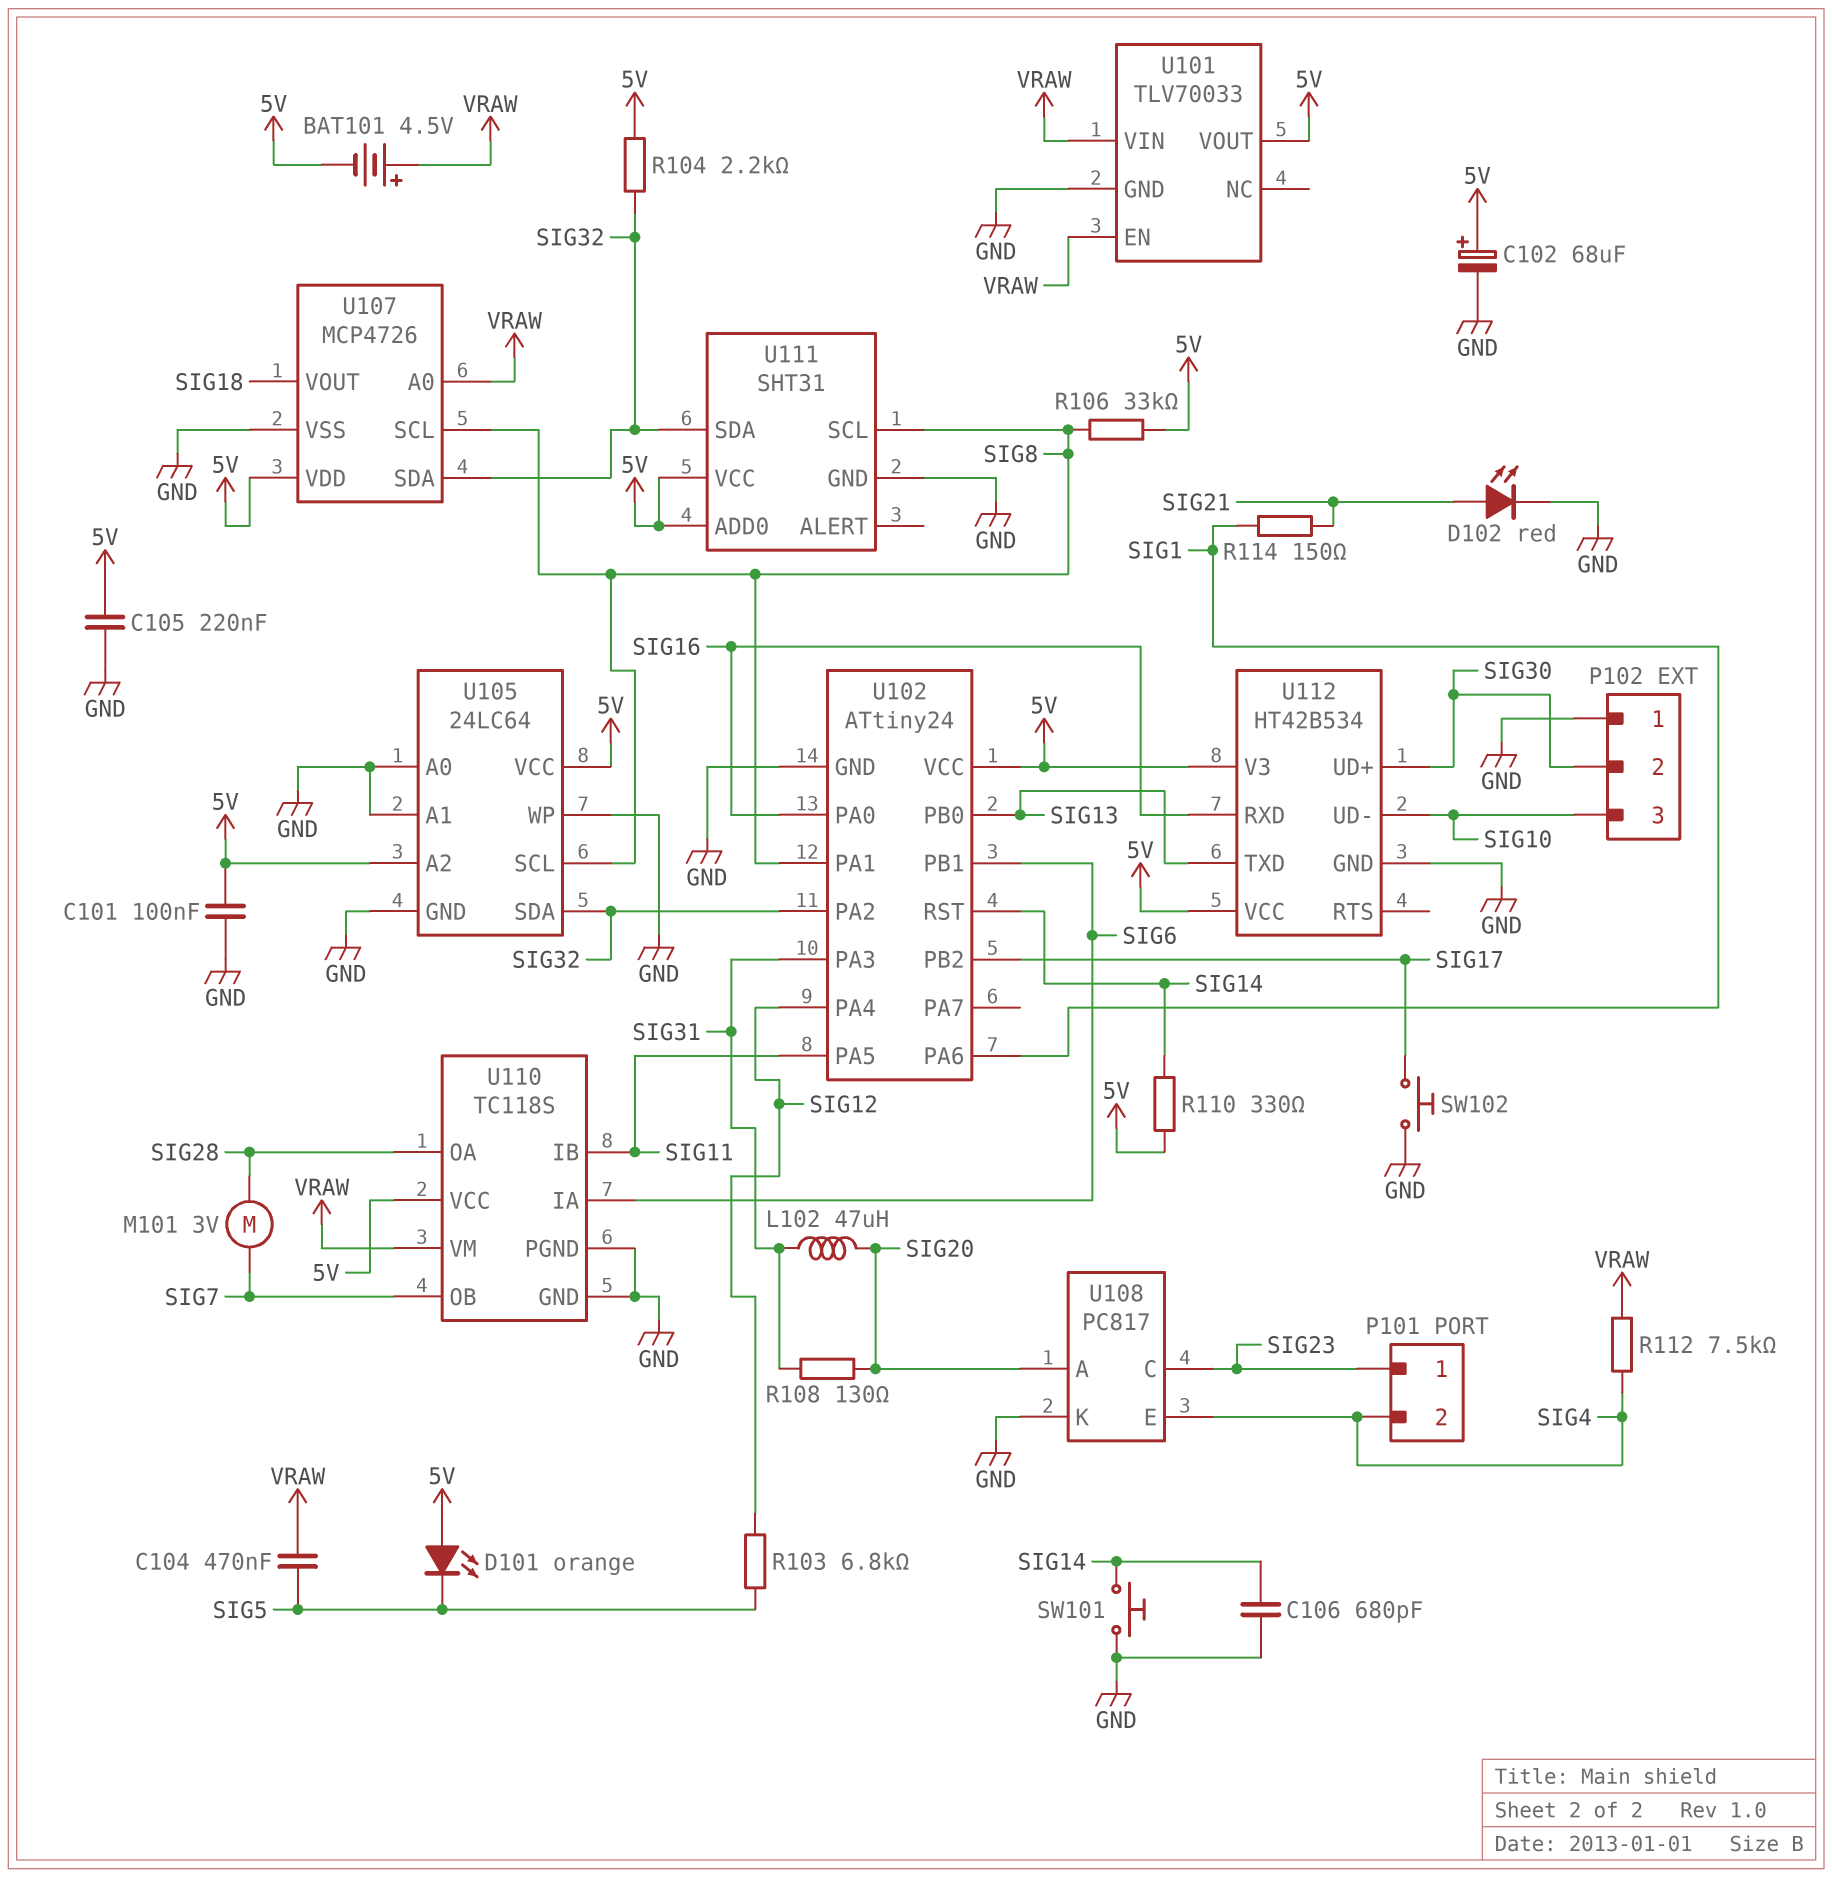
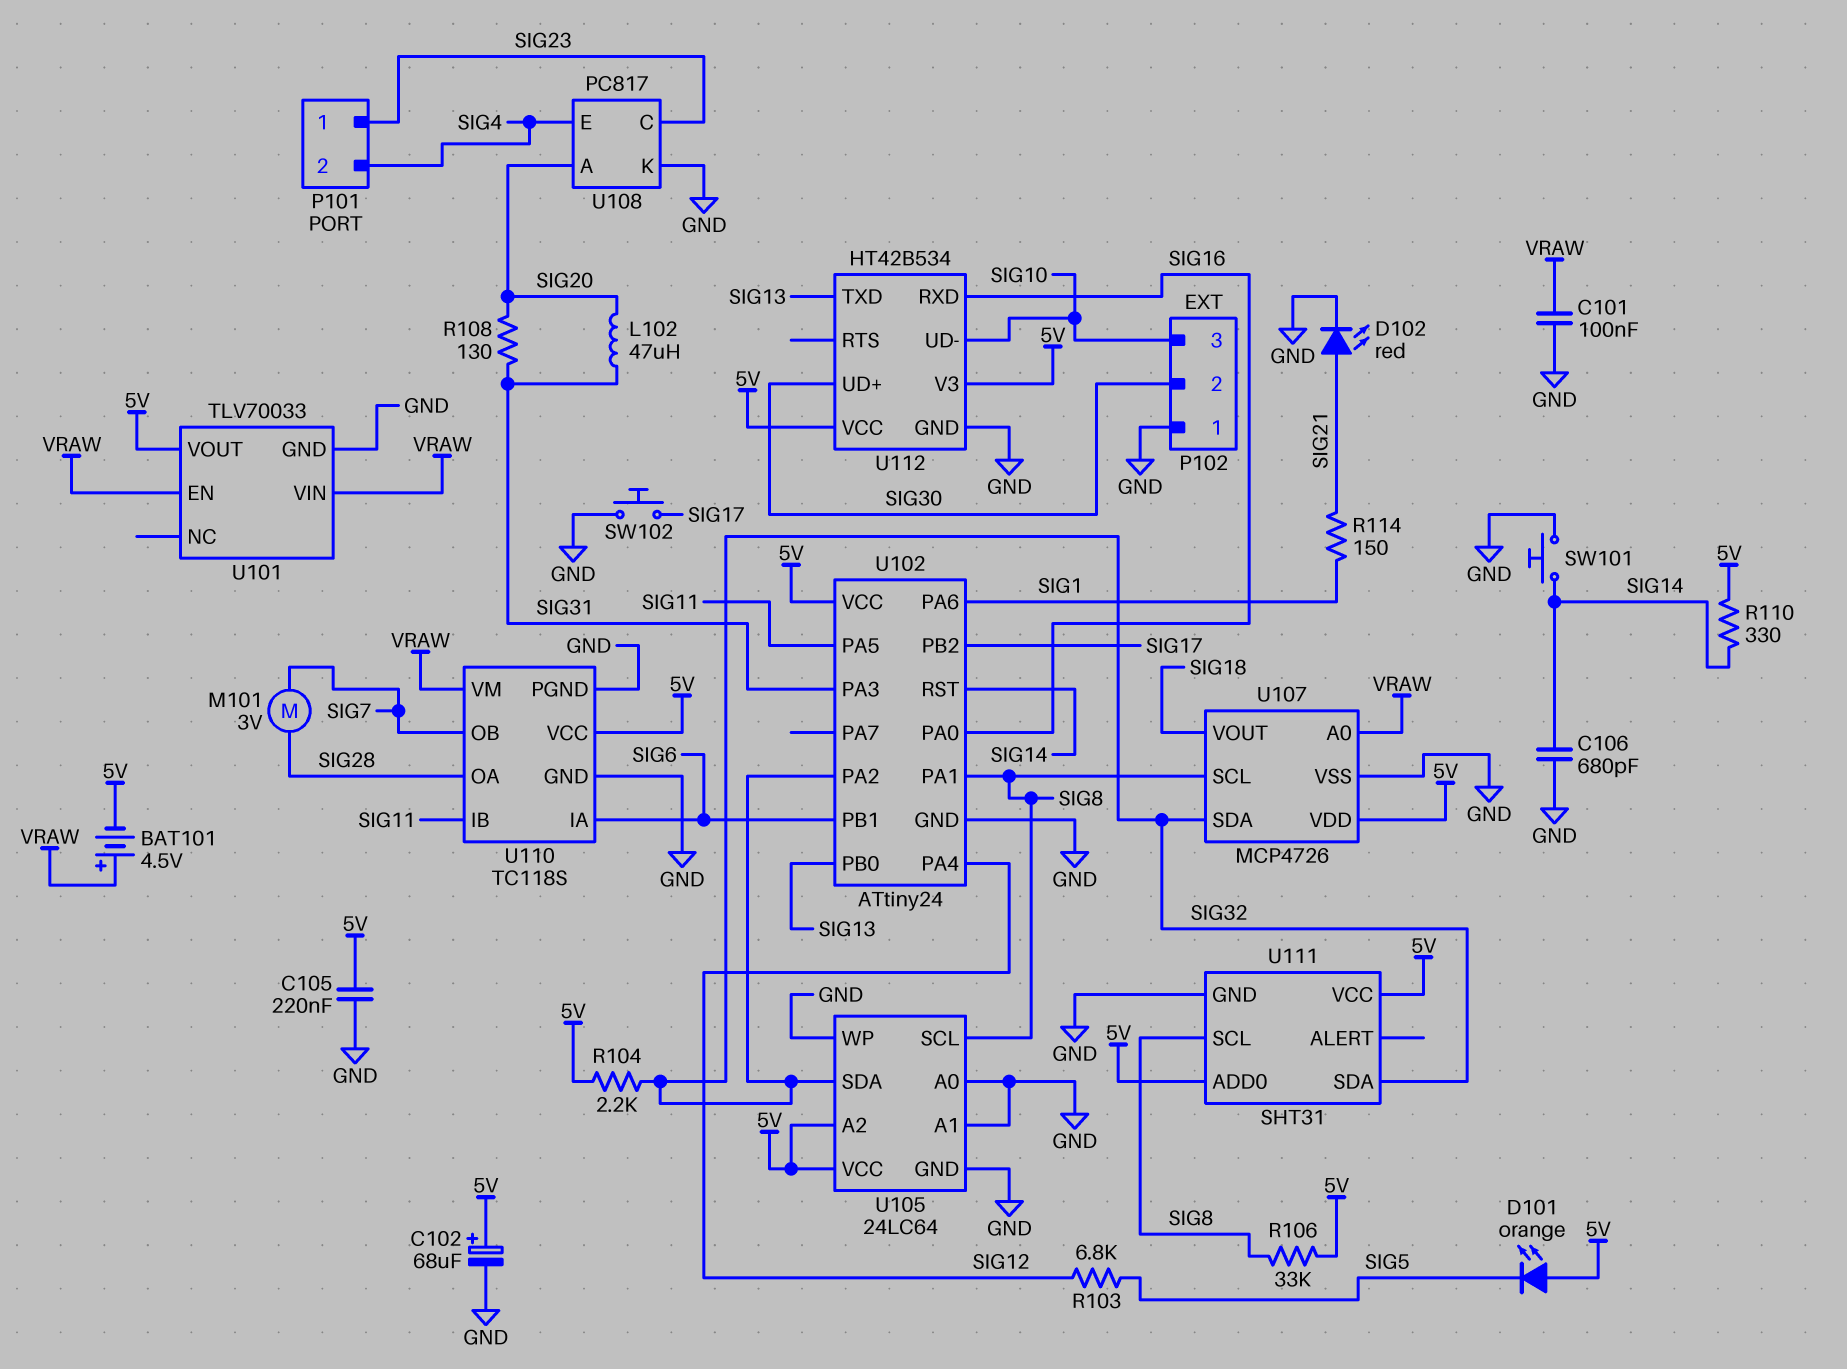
C101: 100nF (5V, GND) -> 100nF (GND, VRAW)
C104: 470nF (SIG5, VRAW) -> none
R112: 7.5k (SIG4, VRAW) -> none

